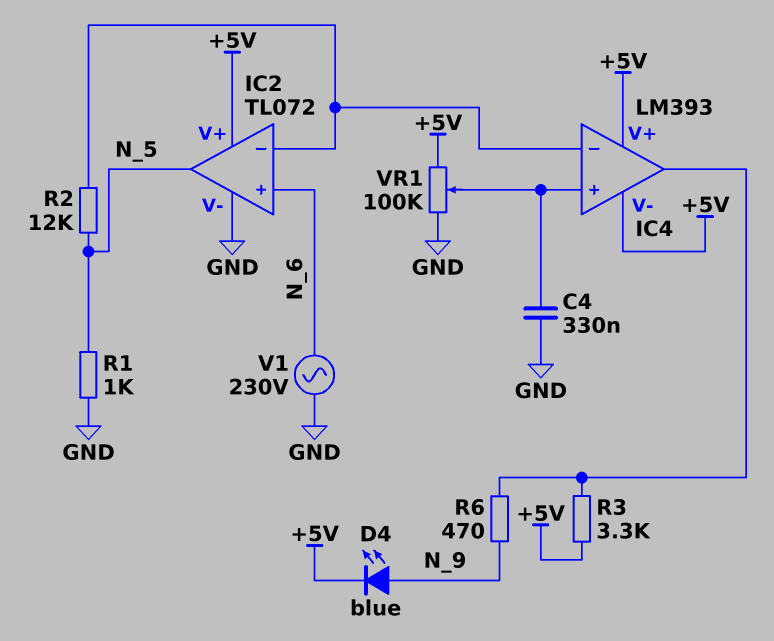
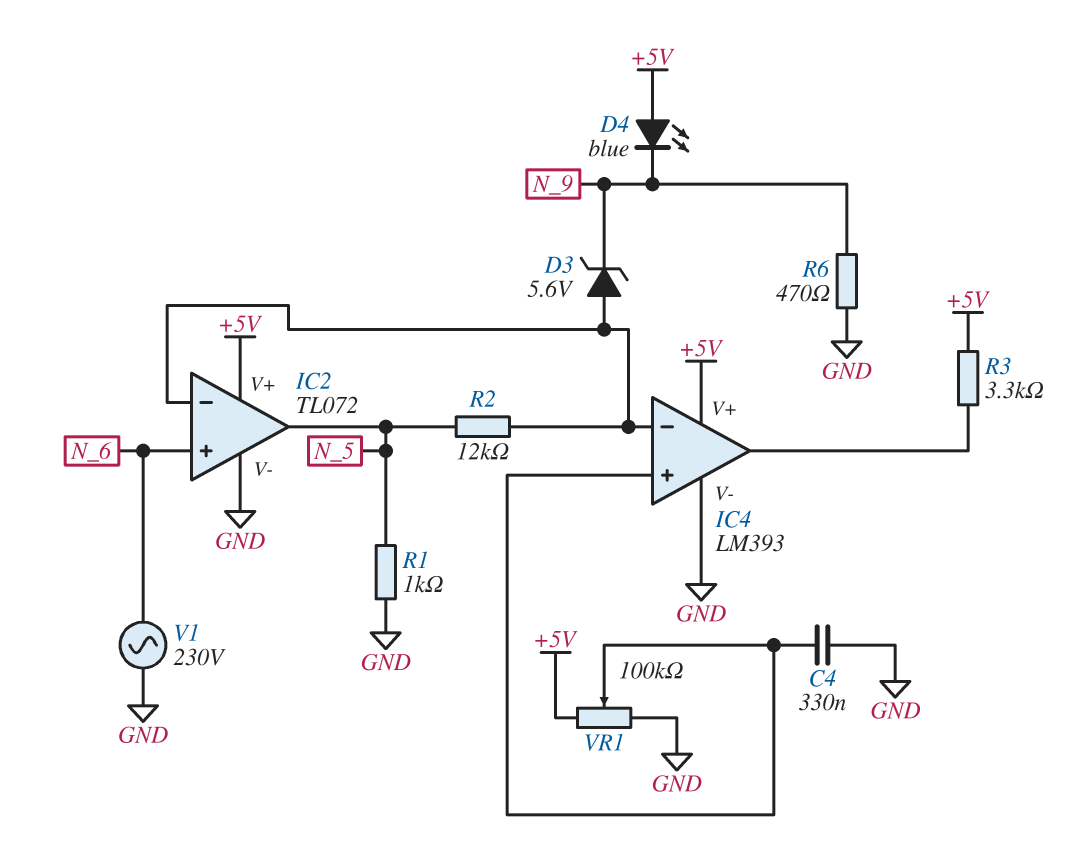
D3: none -> zener 5.6V (A IC2/in-, K N_9)
D4: LED blue (A N_9, K +5V) -> LED blue (A +5V, K N_9)
IC4 pin V-: +5V -> GND
R6: 470 (IC4/out, N_9) -> 470 (GND, N_9)

